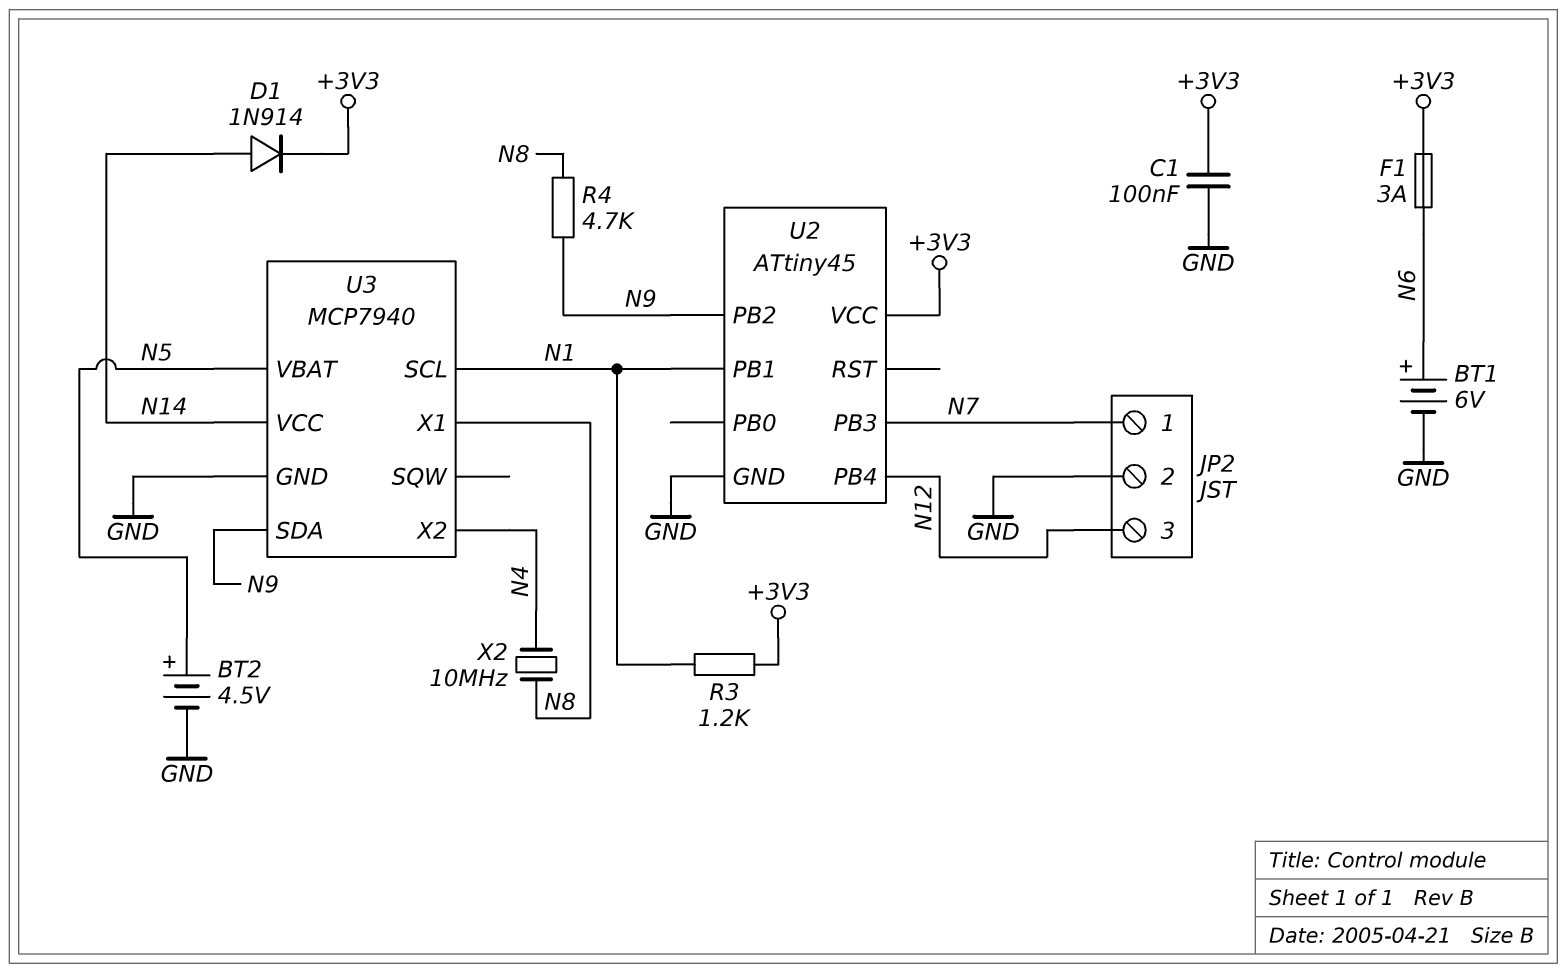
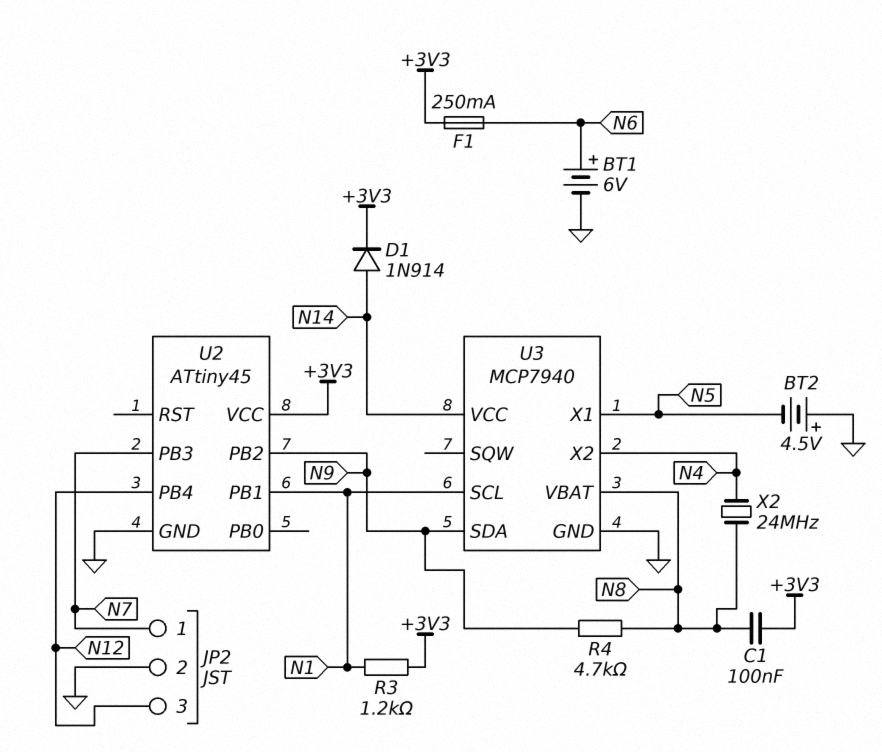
BT2: 4.5V (plus N5, minus GND) -> 4.5V (plus GND, minus N5)
C1: 100nF (+3V3, GND) -> 100nF (+3V3, N8)
F1: 3A (+3V3, N6) -> 250mA (+3V3, N6)
U3 pin VBAT: N5 -> N8
U3 pin X1: N8 -> N5
X2: 10MHz (N4, N8) -> 24MHz (N4, N8)

